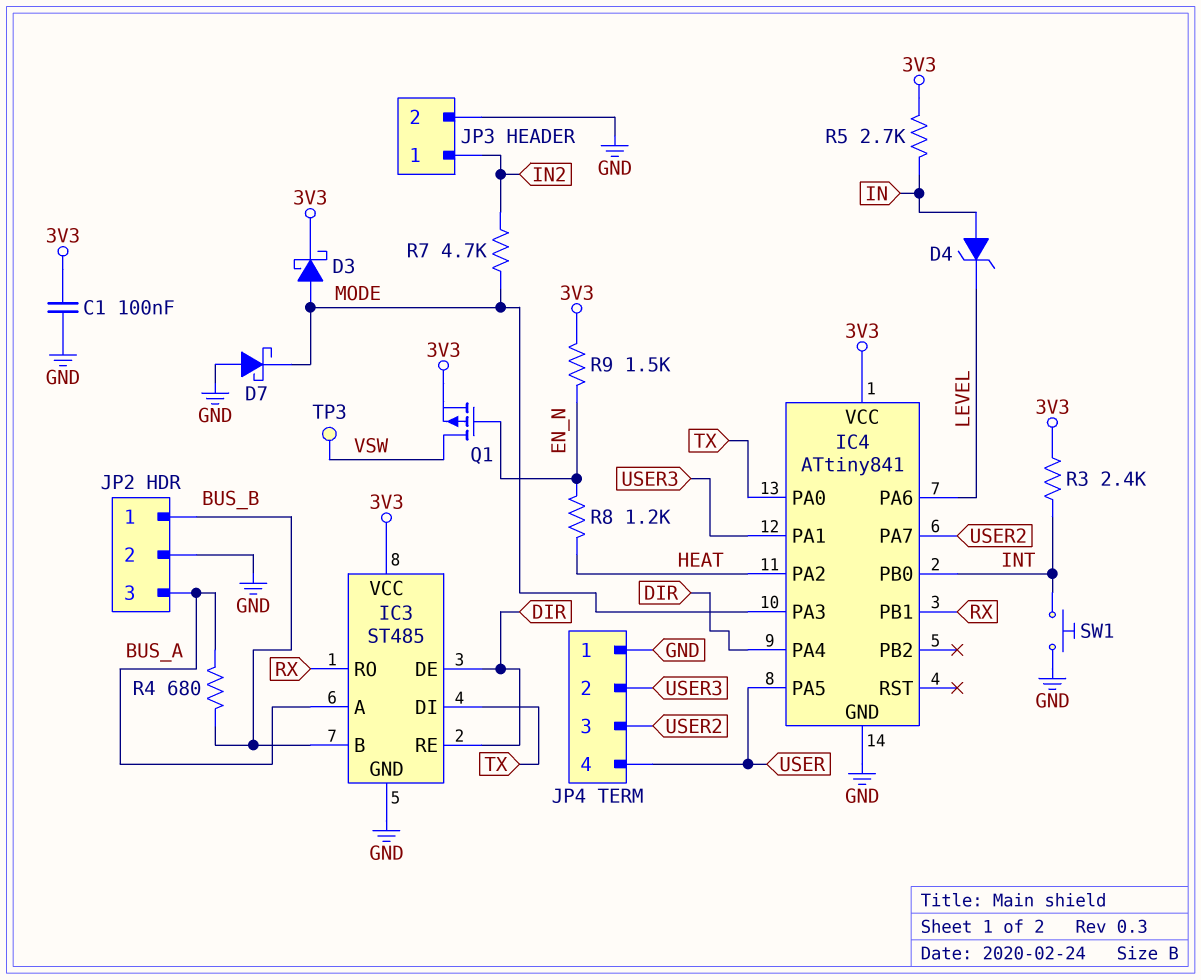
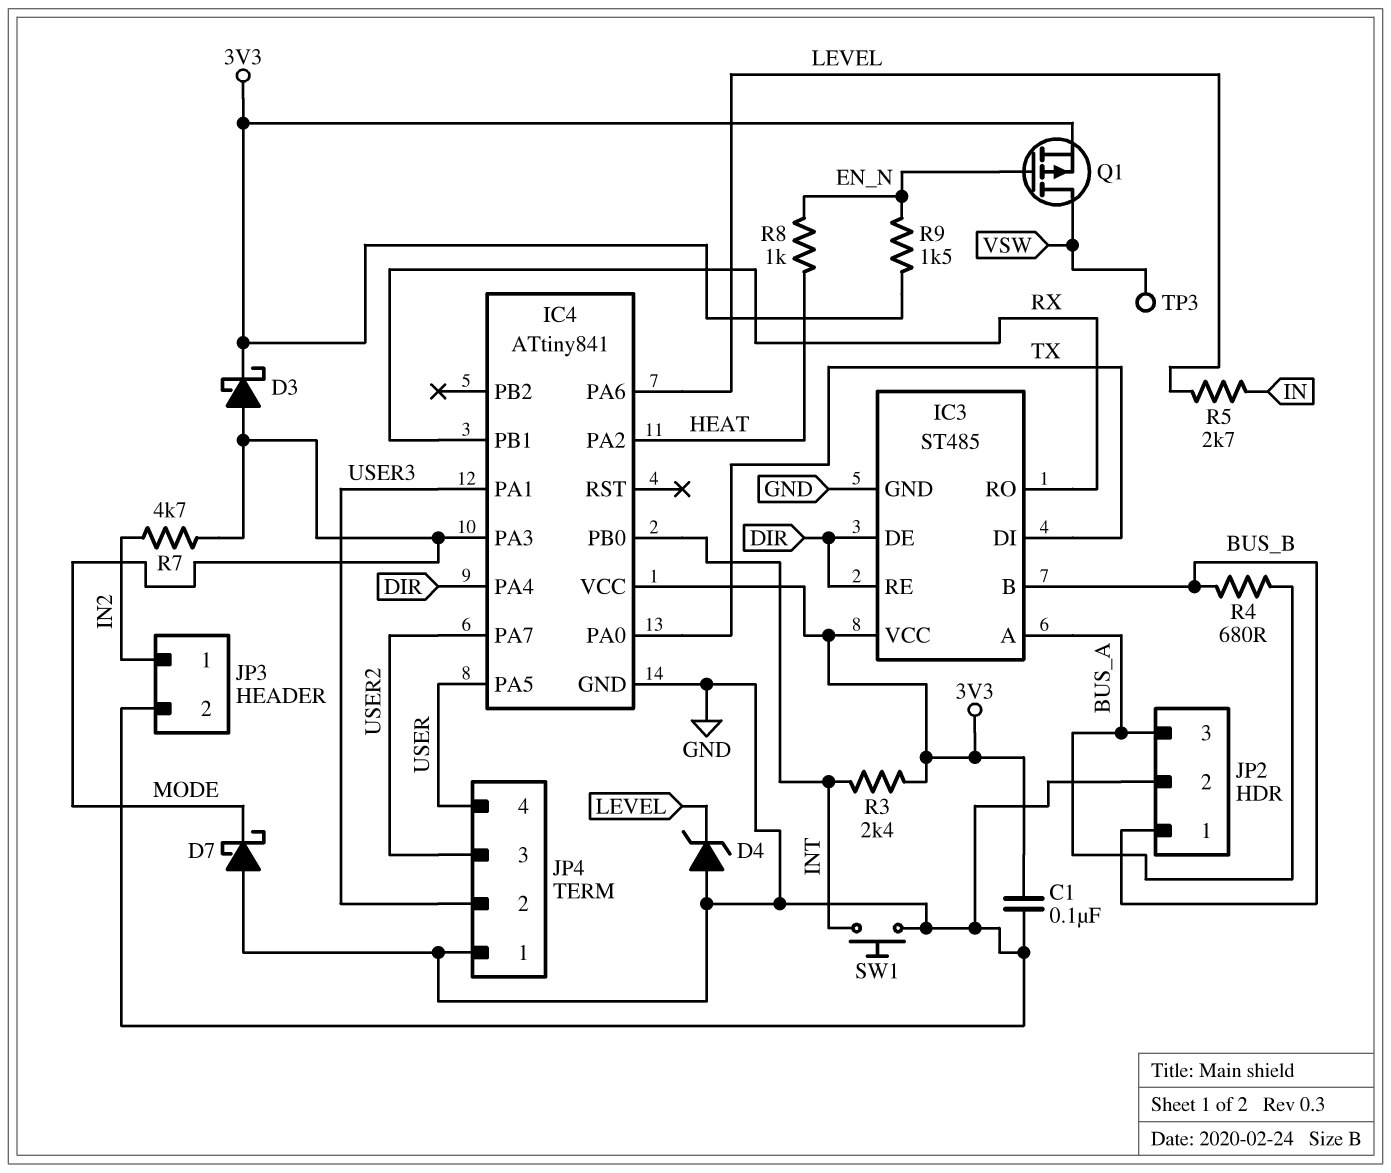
D4: zener (A IN, K LEVEL) -> zener (A GND, K LEVEL)
R5: 2.7k (3V3, IN) -> 2.7k (IN, LEVEL)
R8: 1.2k (EN_N, HEAT) -> 1k (EN_N, HEAT)

